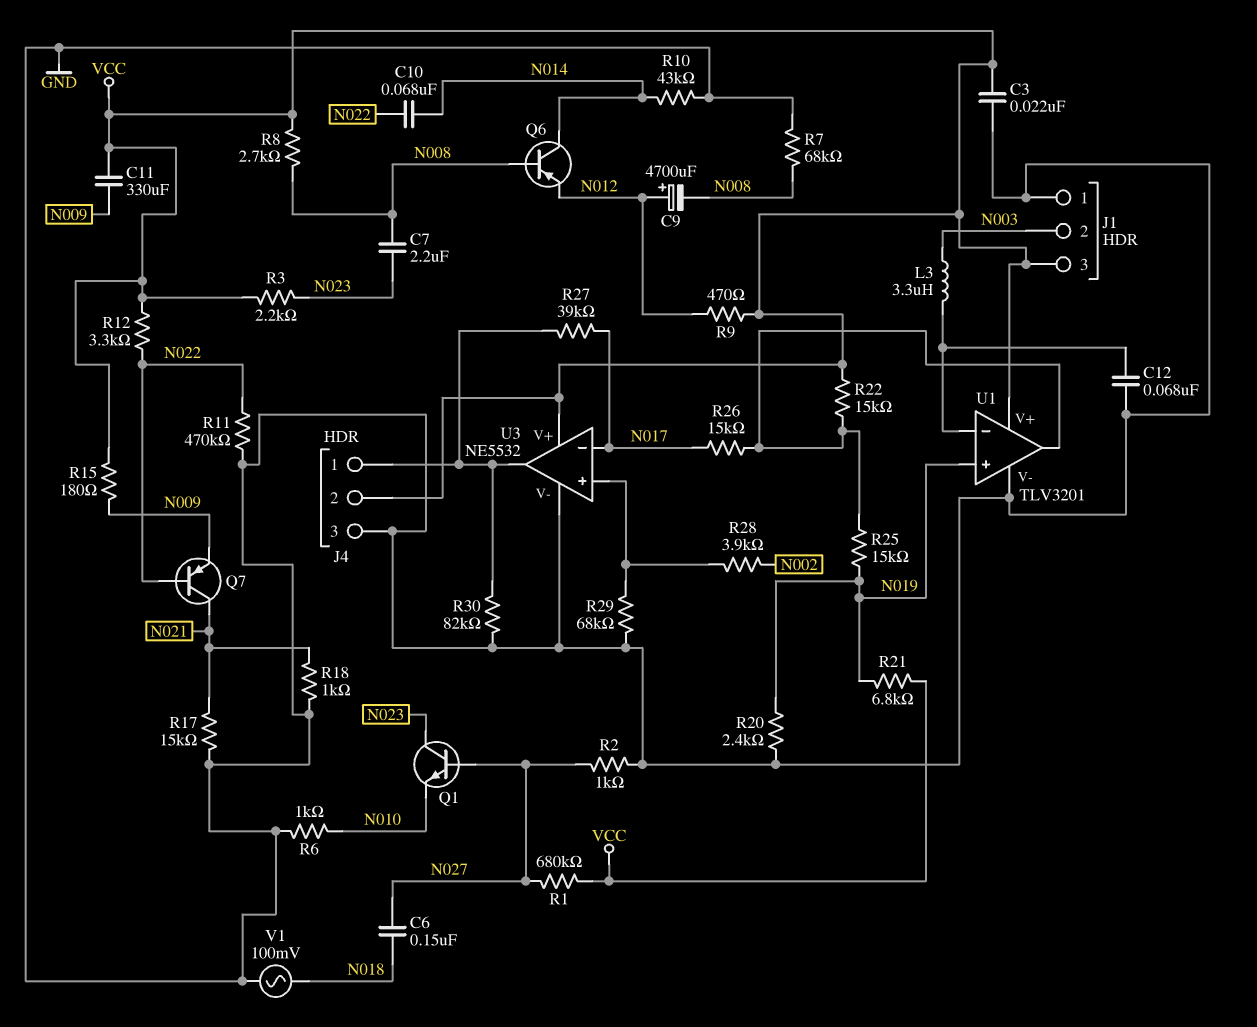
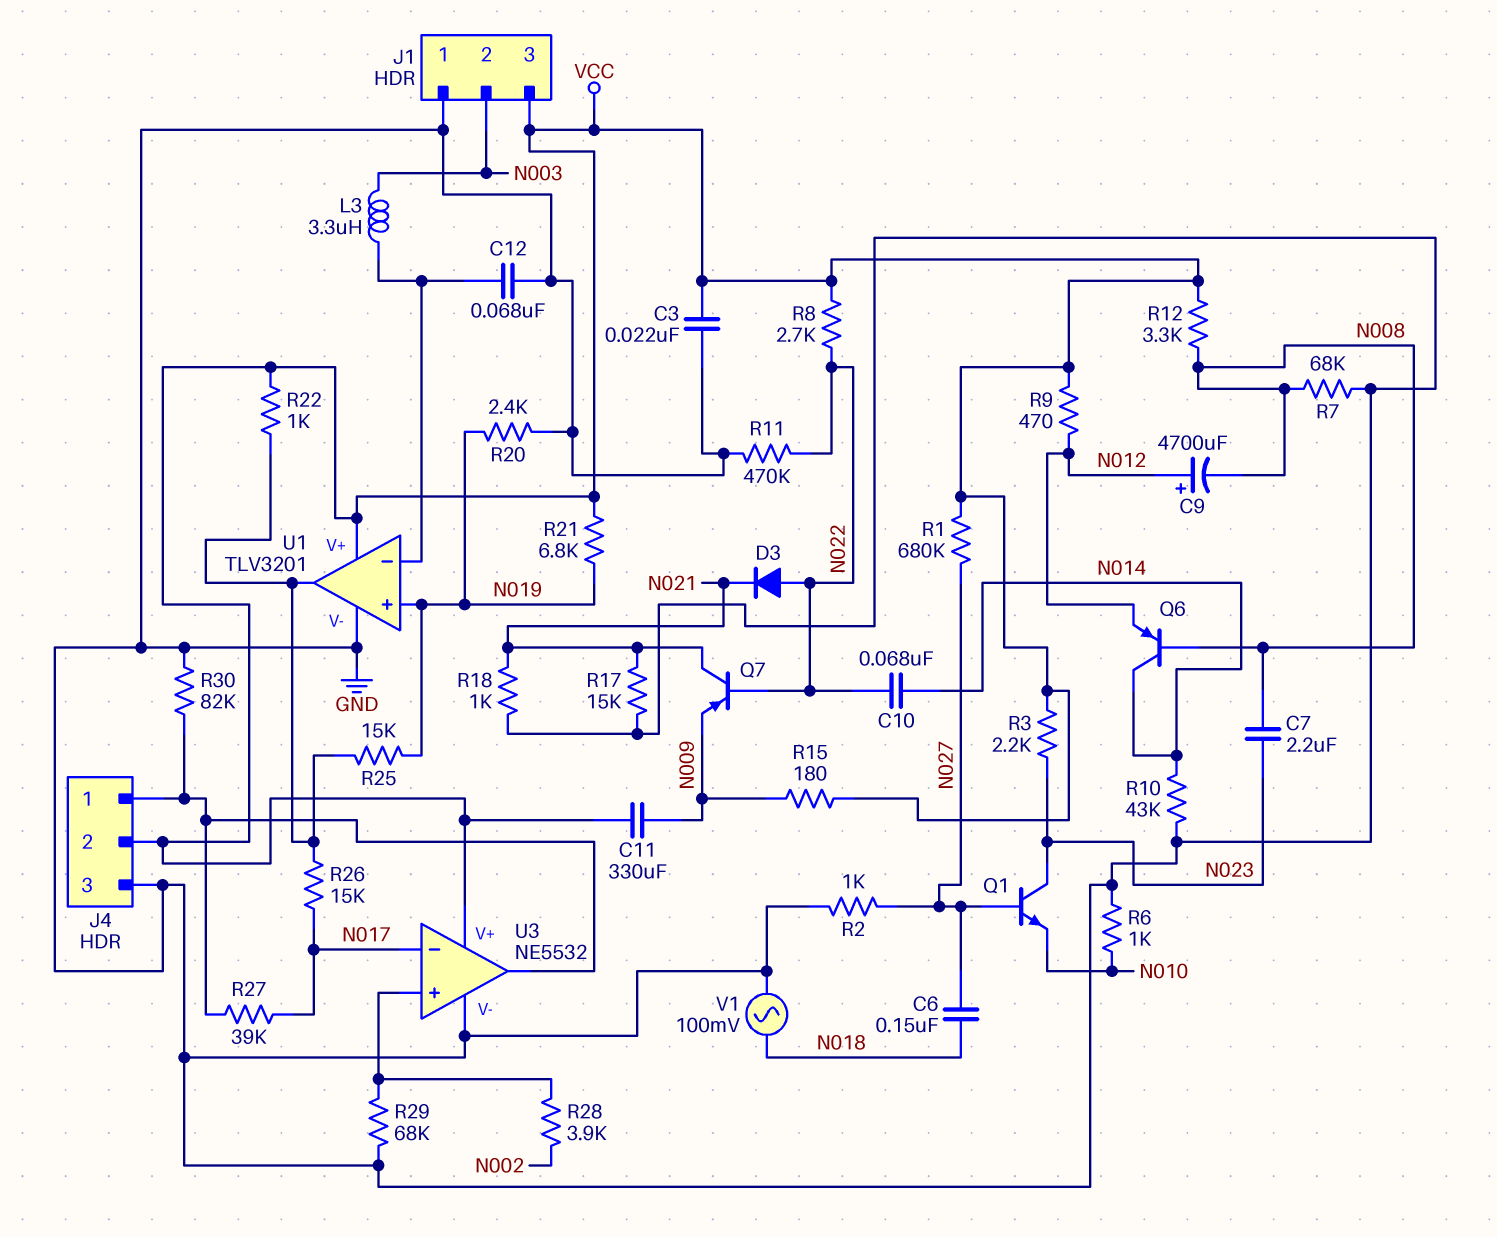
D3: none -> diode (A N022, K N021)
R8: 2.7k (N008, VCC) -> 2.7k (N022, VCC)
R12: 3.3k (N022, VCC) -> 3.3k (N008, VCC)
R22: 15k (U1/out, VCC) -> 1k (U1/out, VCC)

